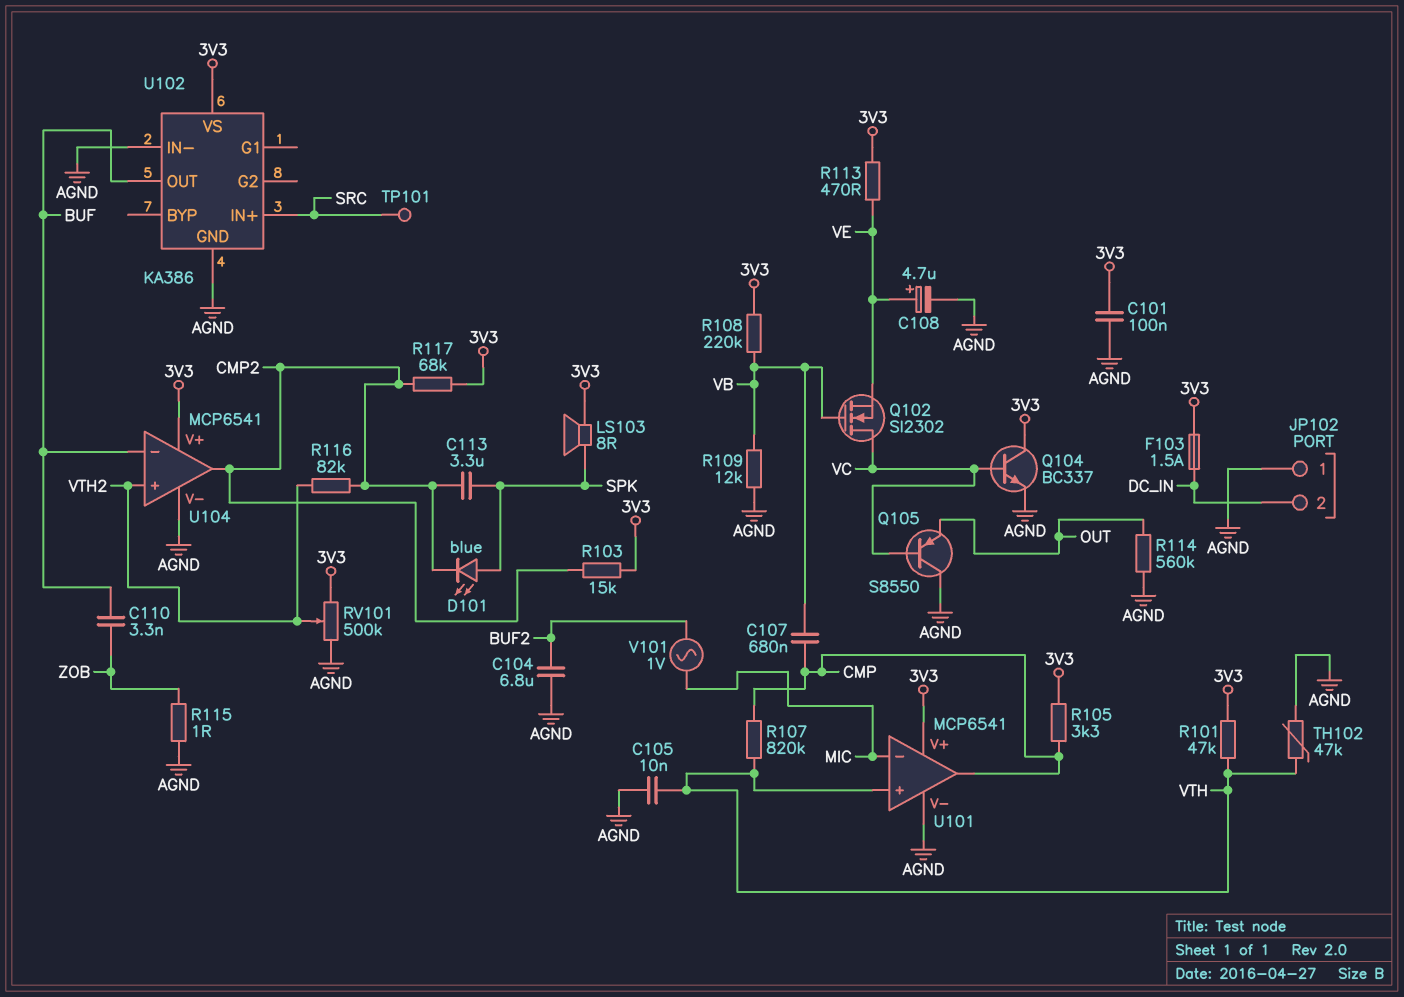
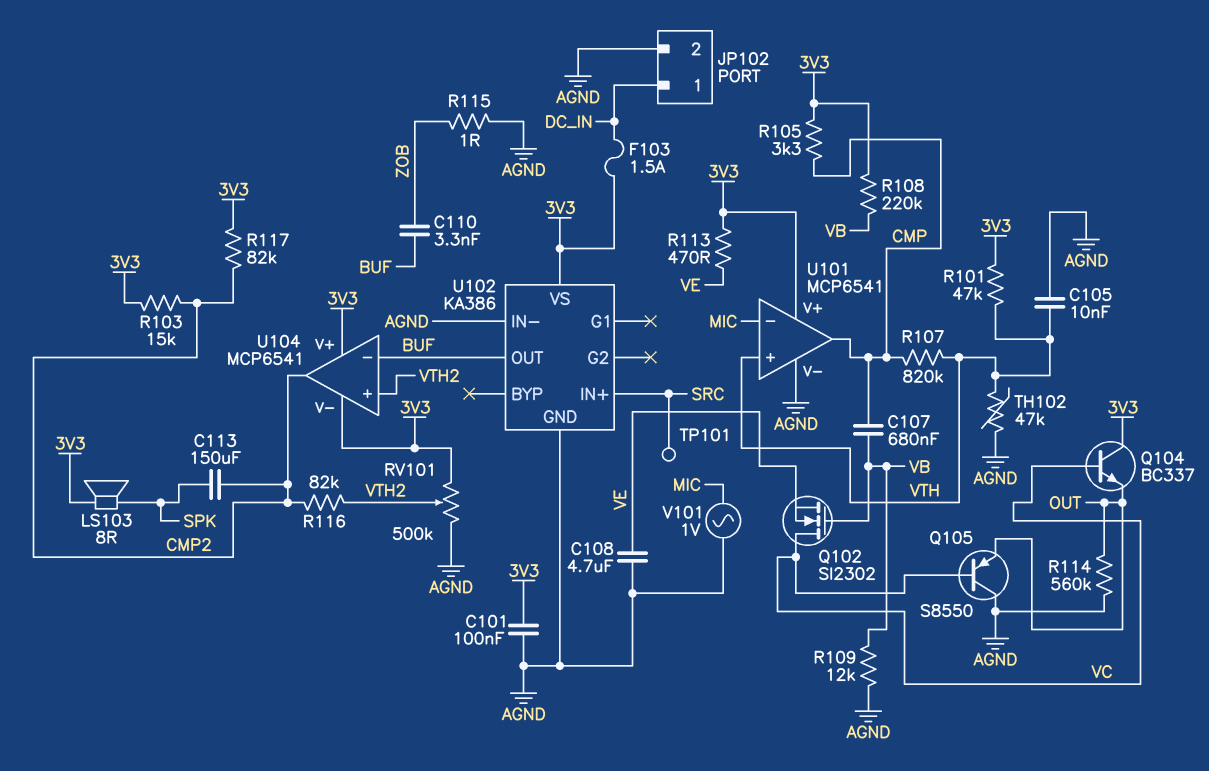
C104: 6.8uF (AGND, BUF2) -> none
C108: 4.7uF (plus VE, minus AGND) -> 4.7uF (AGND, VE)
C113: 3.3uF (CMP2, SPK) -> 150uF (CMP2, SPK)
D101: LED blue (A SPK, K CMP2) -> none
JP102 pin 1: AGND -> DC_IN
JP102 pin 2: DC_IN -> AGND
Q104: NPN BC337 (B VC, C 3V3, E AGND) -> NPN BC337 (B VC, C 3V3, E OUT)
R117: 68k (3V3, CMP2) -> 82k (3V3, CMP2)
U104 pin V-: AGND -> 3V3
V101: AC 1V (BUF2, MIC) -> AC 1V (AGND, MIC)

